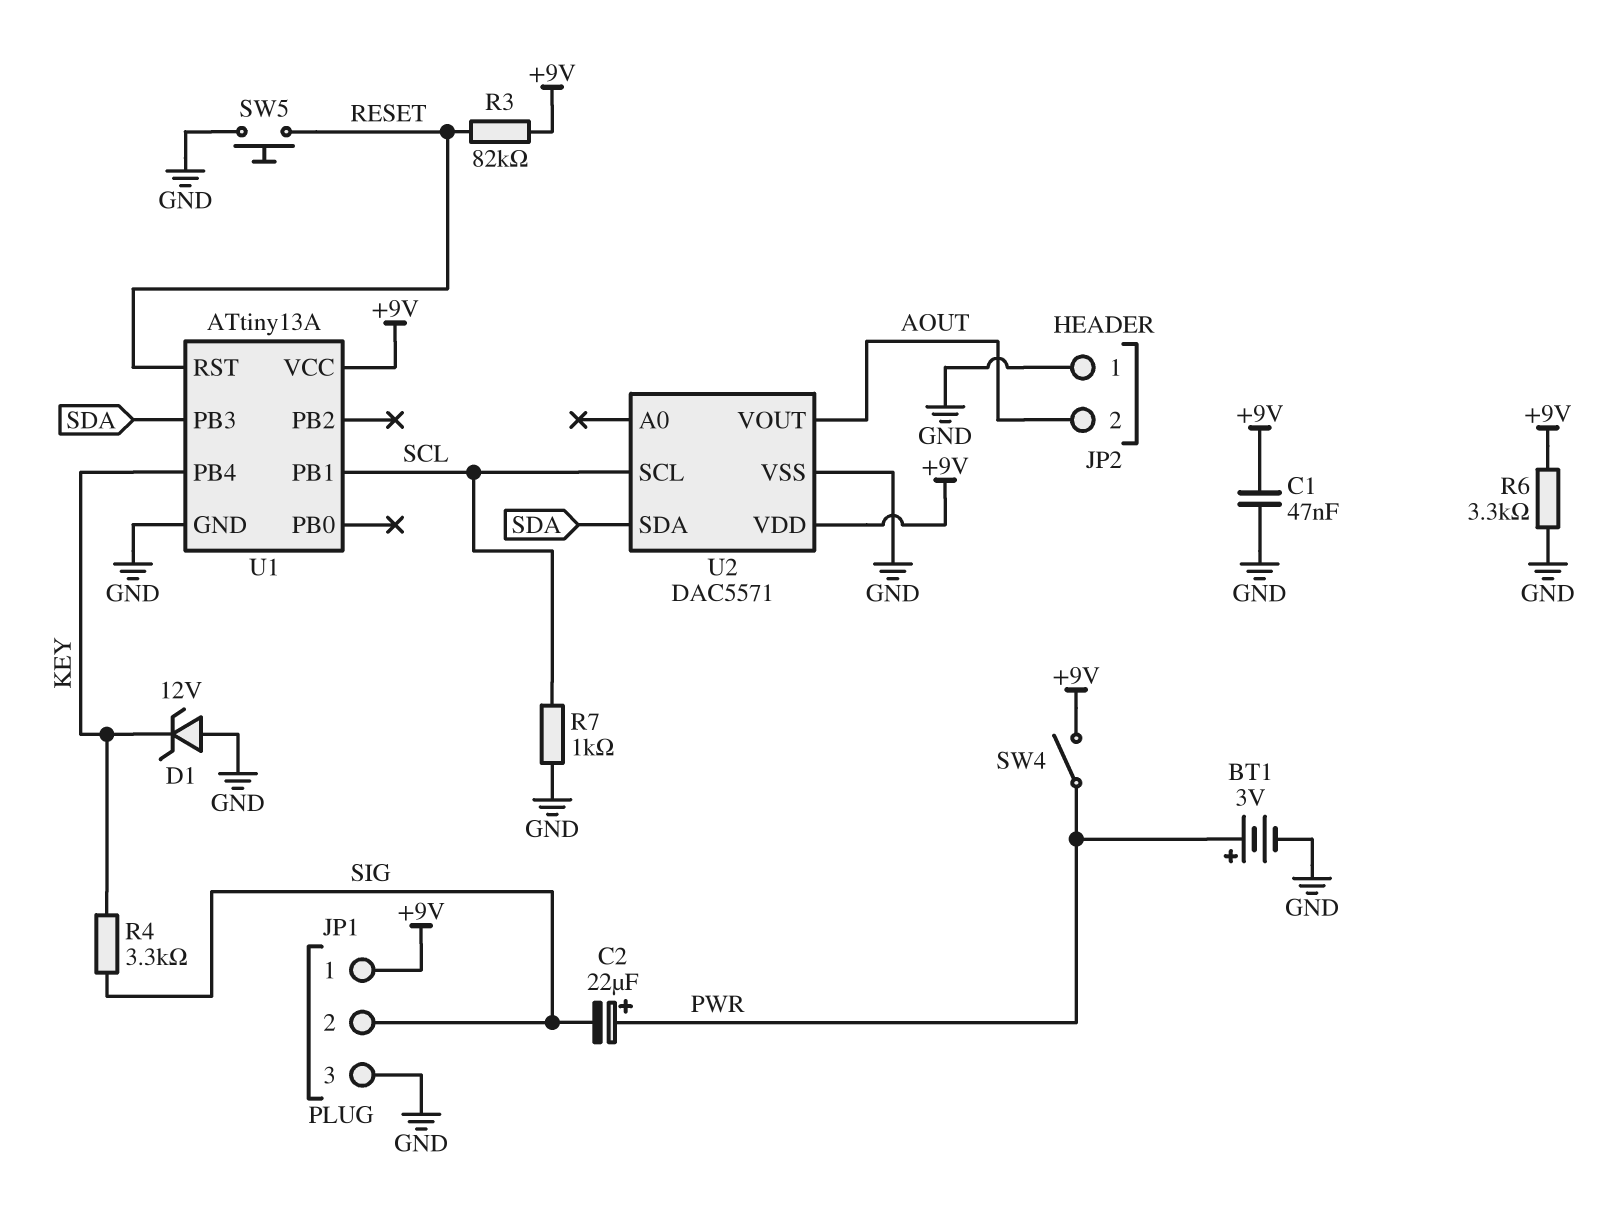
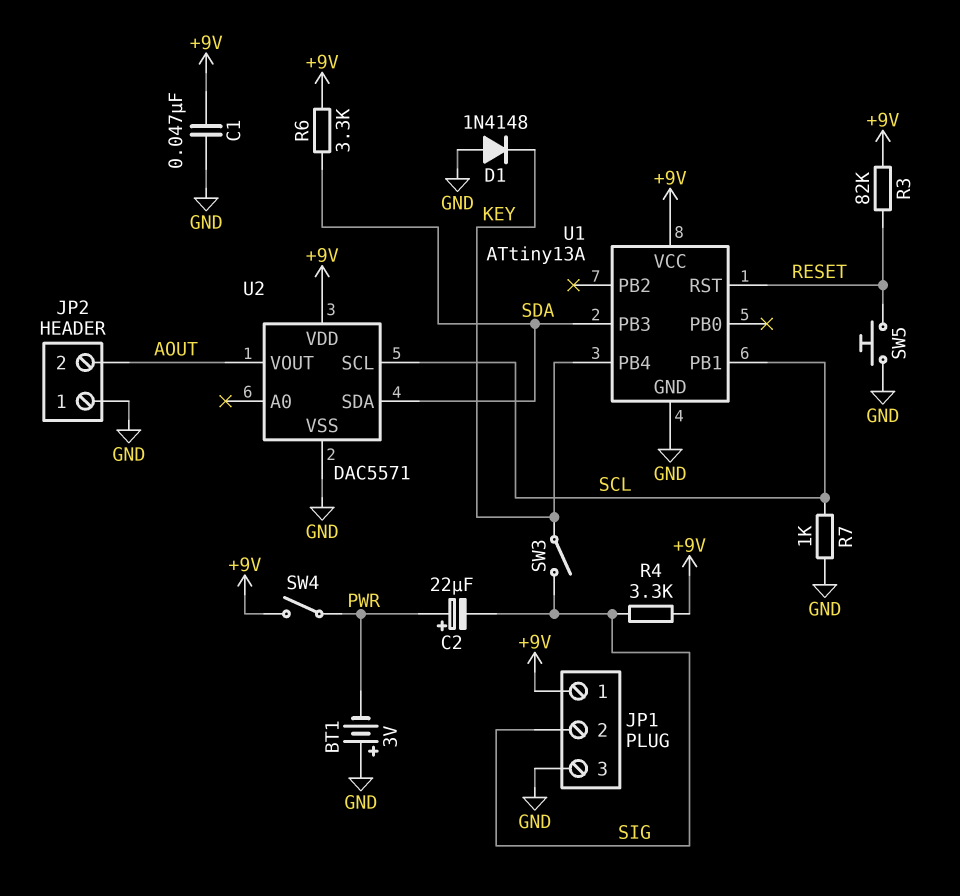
BT1: 3V (plus PWR, minus GND) -> 3V (plus GND, minus PWR)
D1: zener 12V (A GND, K KEY) -> diode 1N4148 (A GND, K KEY)
R4: 3.3k (KEY, SIG) -> 3.3k (+9V, SIG)
R6: 3.3k (+9V, GND) -> 3.3k (+9V, SDA)
SW3: none -> switch (KEY, SIG)

